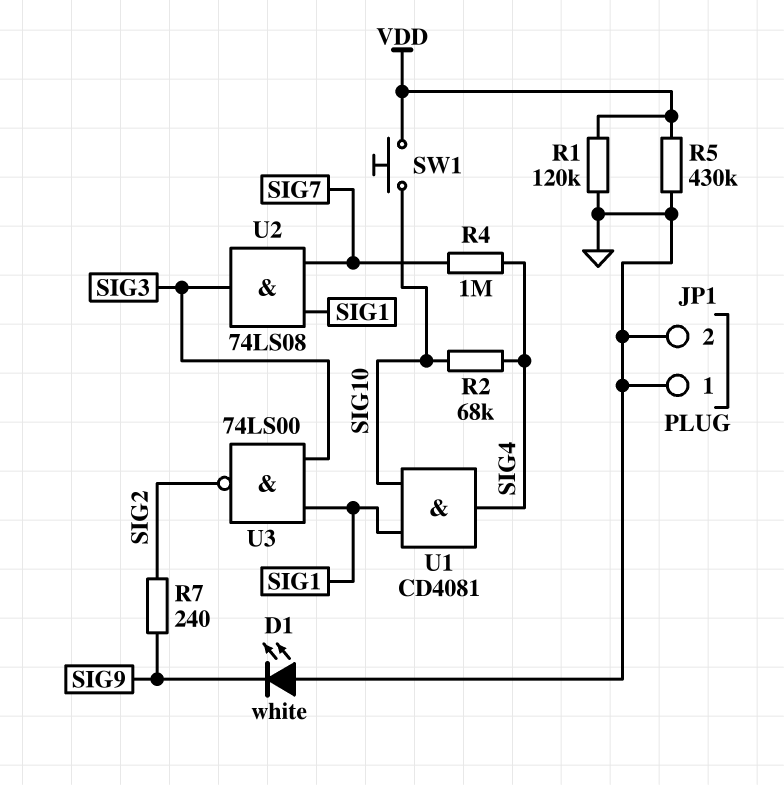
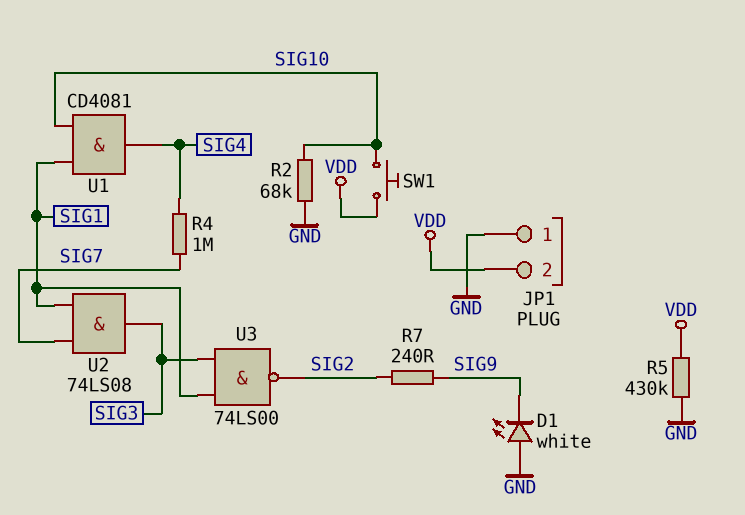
JP1 pin 2: GND -> VDD
R1: 120k (GND, VDD) -> none
R2: 68k (SIG4, SIG10) -> 68k (GND, SIG10)

